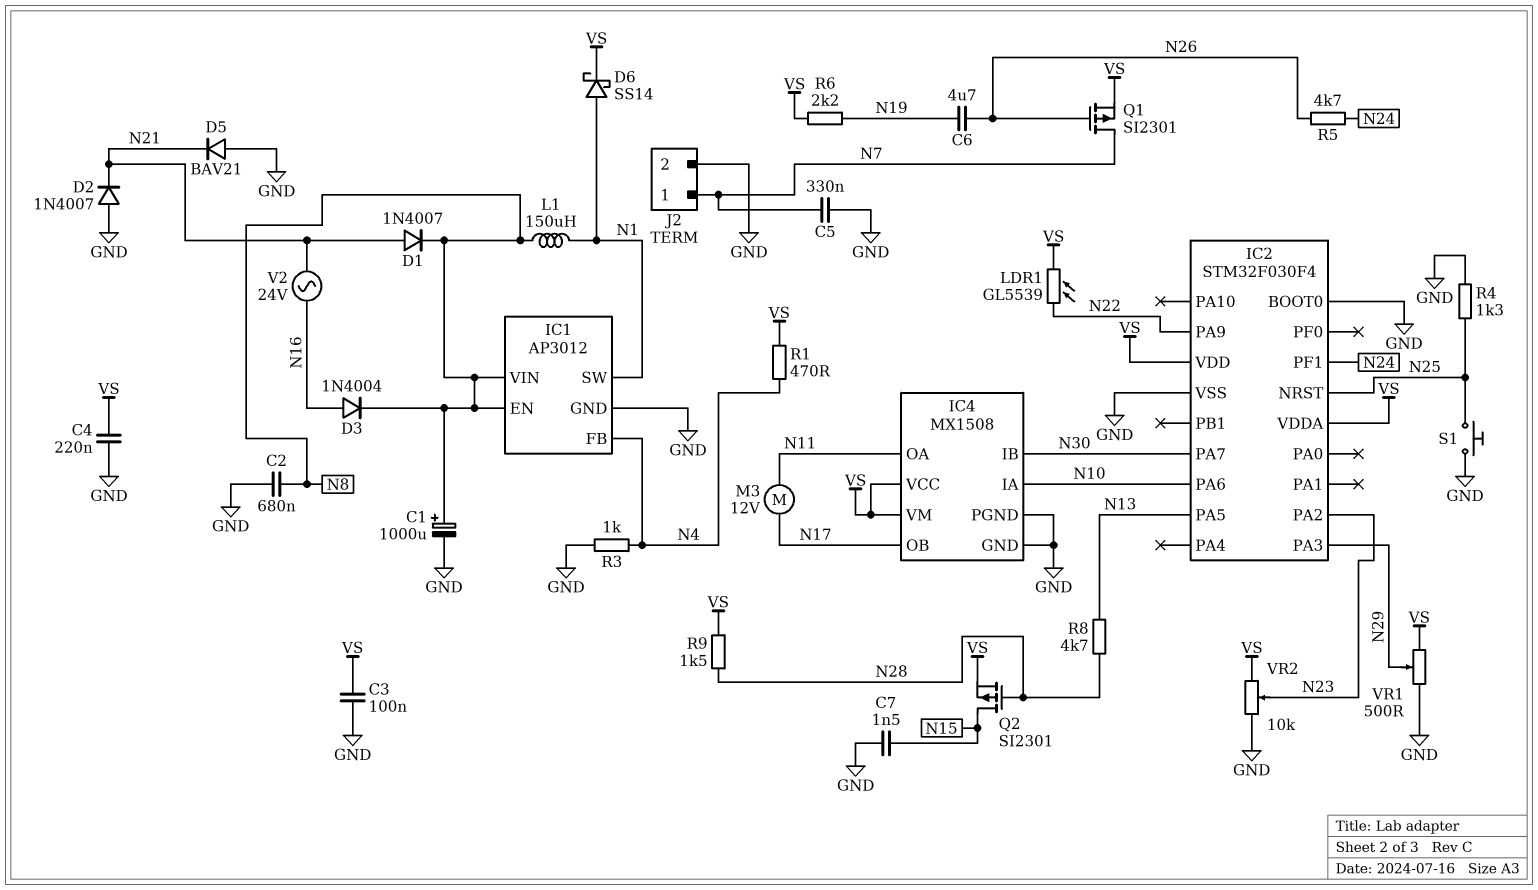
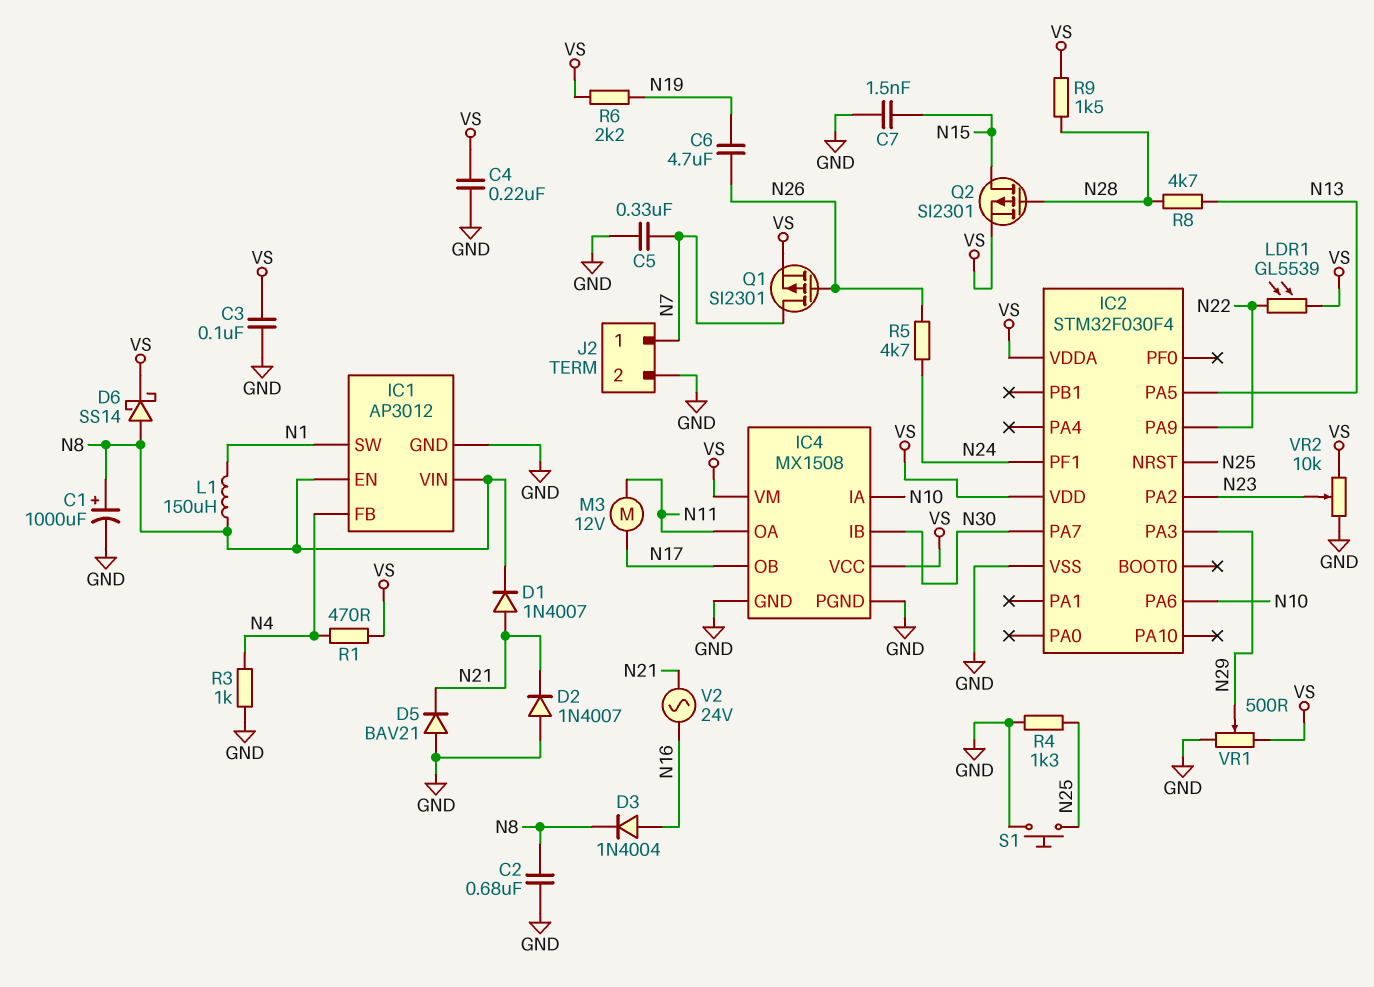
D6: schottky SS14 (A N1, K VS) -> schottky SS14 (A N8, K VS)
IC2 pin BOOT0: GND -> none

